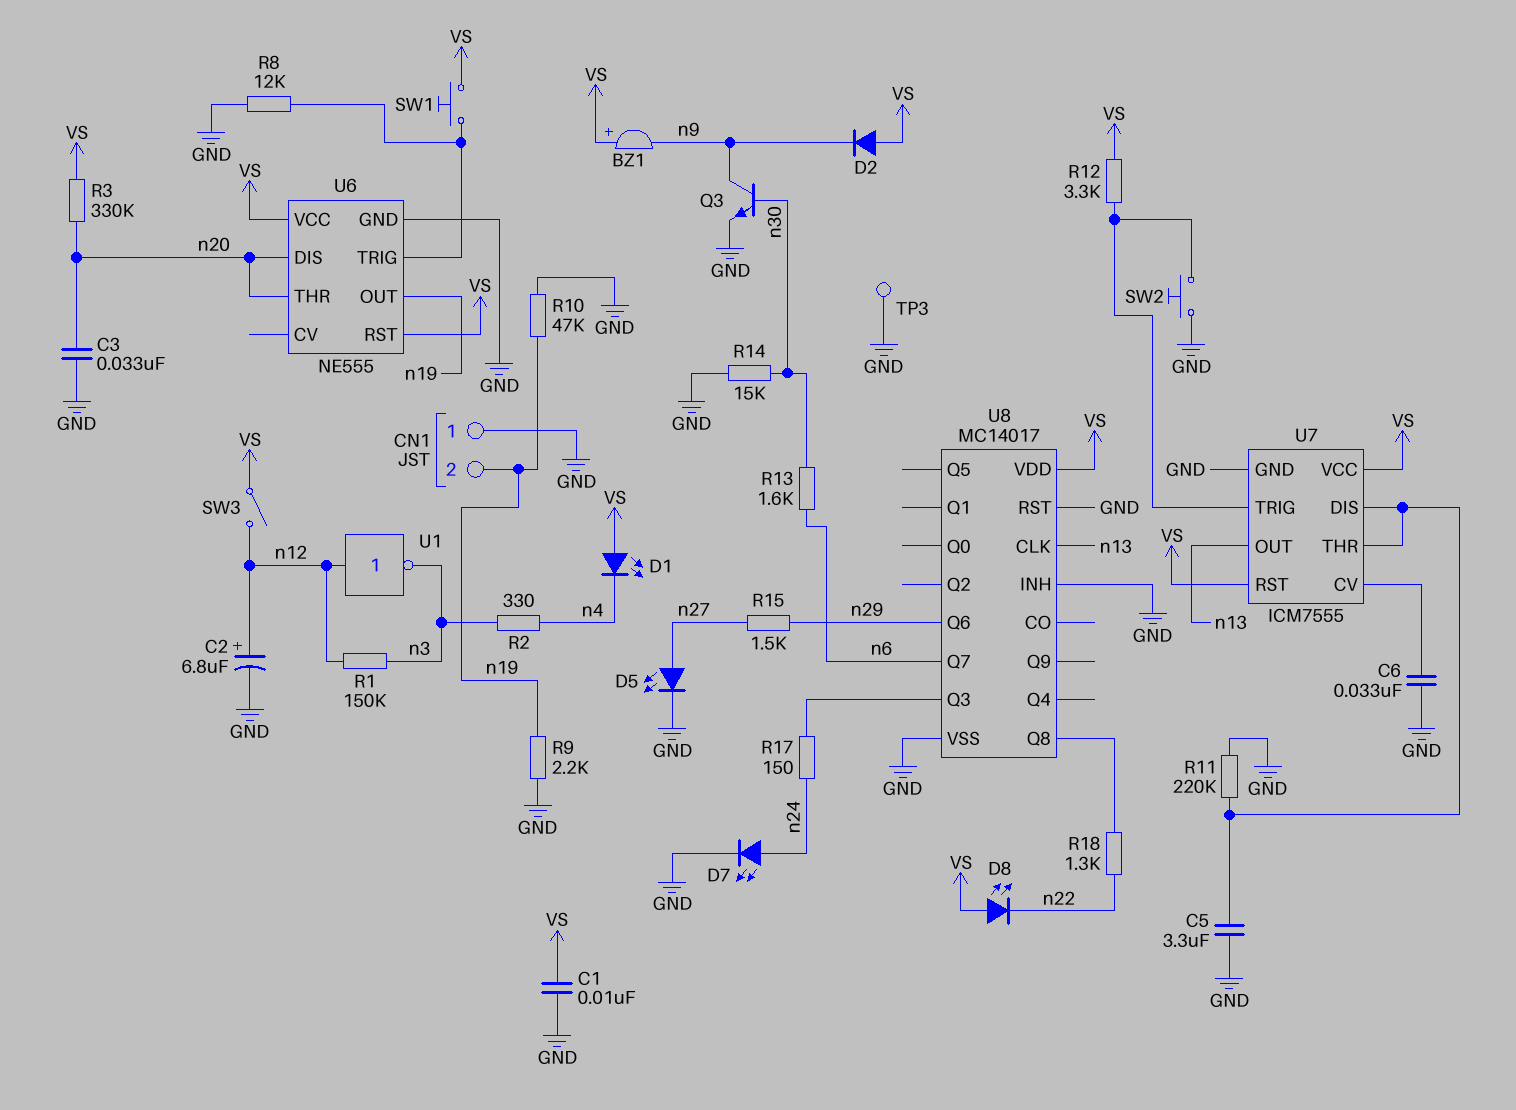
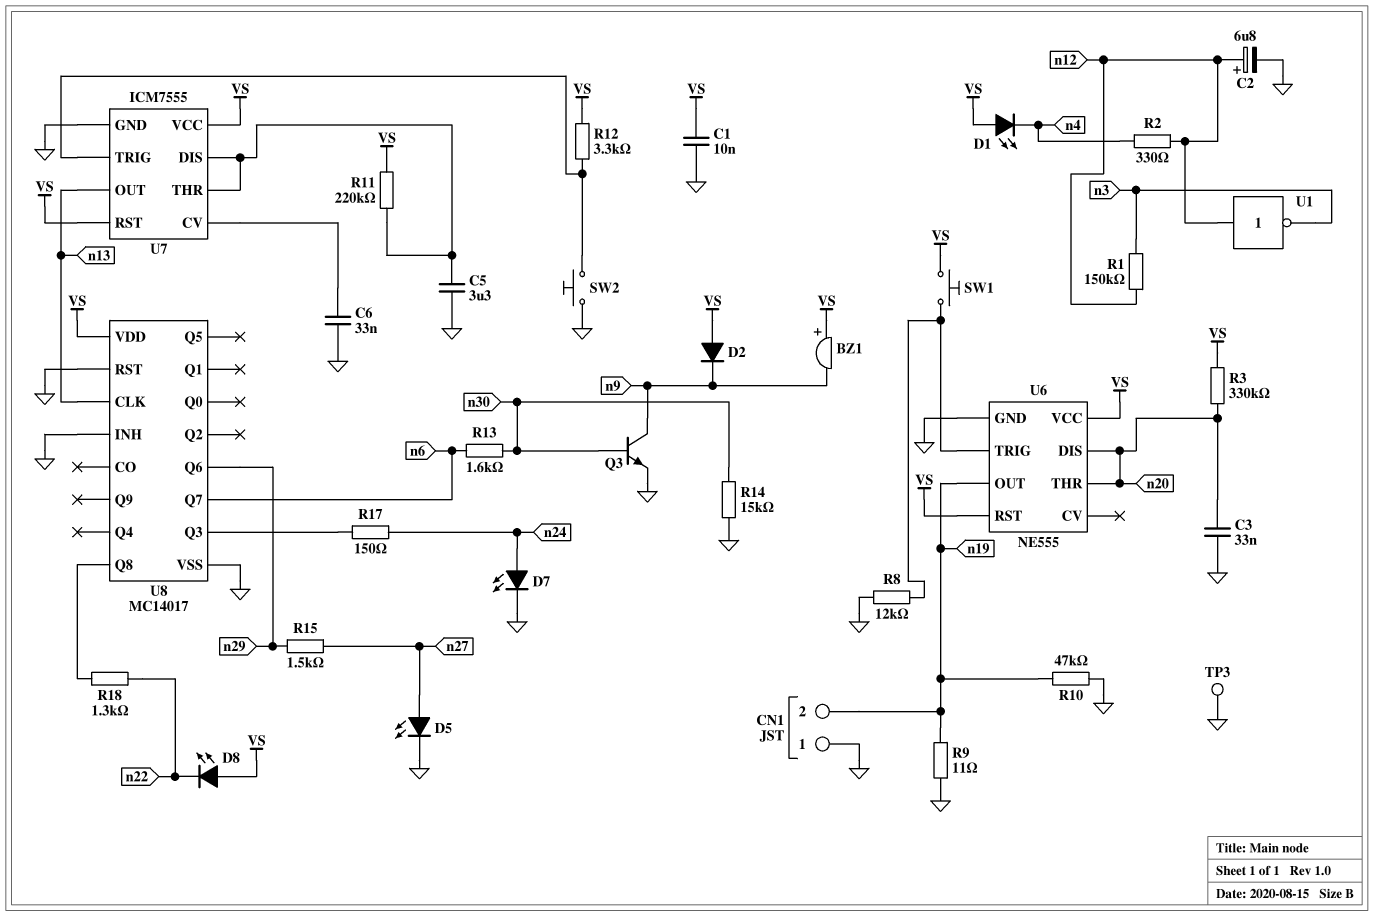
R2: 330 (n3, n4) -> 330 (n4, n12)
R9: 2.2k (GND, n19) -> 11 (GND, n19)
R11: 220k (GND, U7/DIS) -> 220k (U7/DIS, VS)
SW3: switch (VS, n12) -> none

